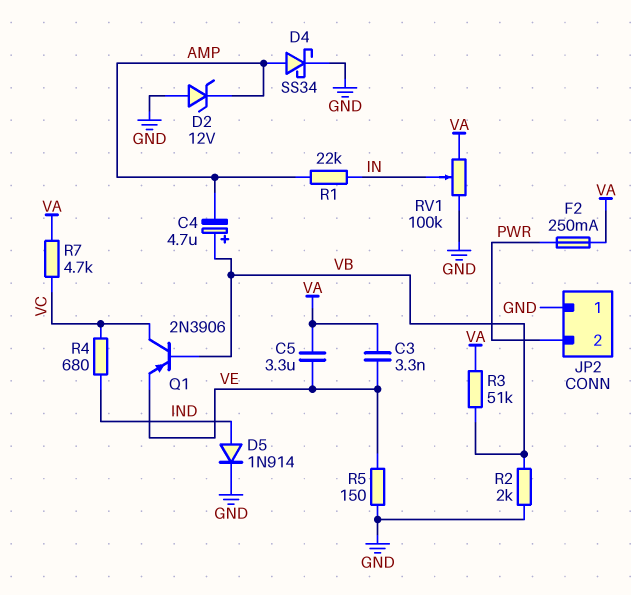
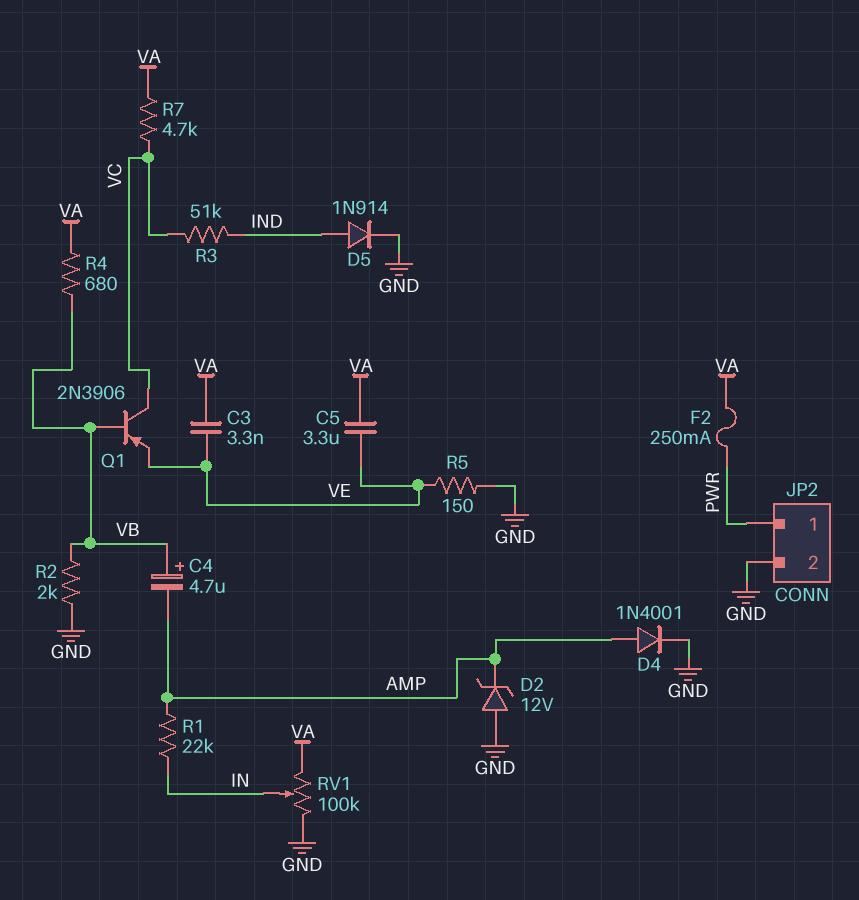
D4: schottky SS34 (A AMP, K GND) -> diode 1N4001 (A AMP, K GND)
JP2 pin 1: GND -> PWR
JP2 pin 2: PWR -> GND
R3: 51k (VA, VB) -> 51k (IND, VC)
R4: 680 (IND, VC) -> 680 (VA, VB)

